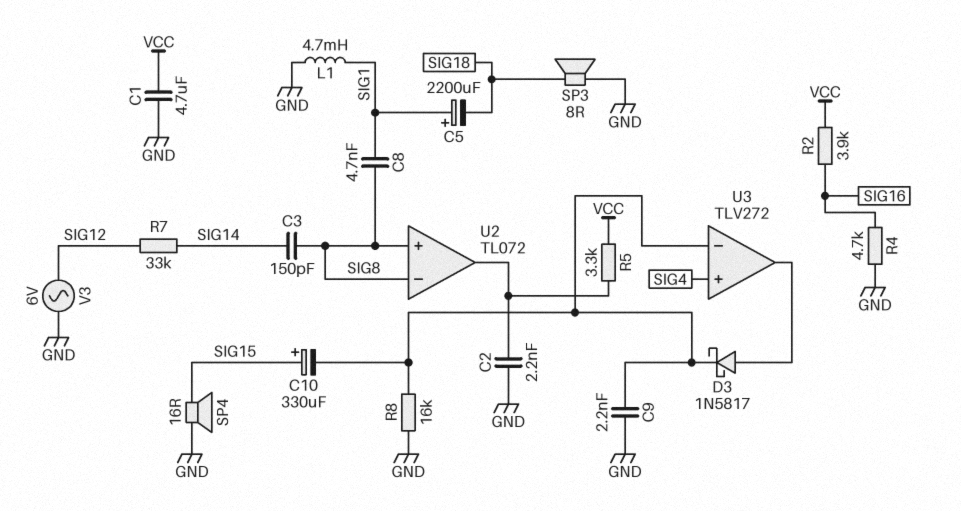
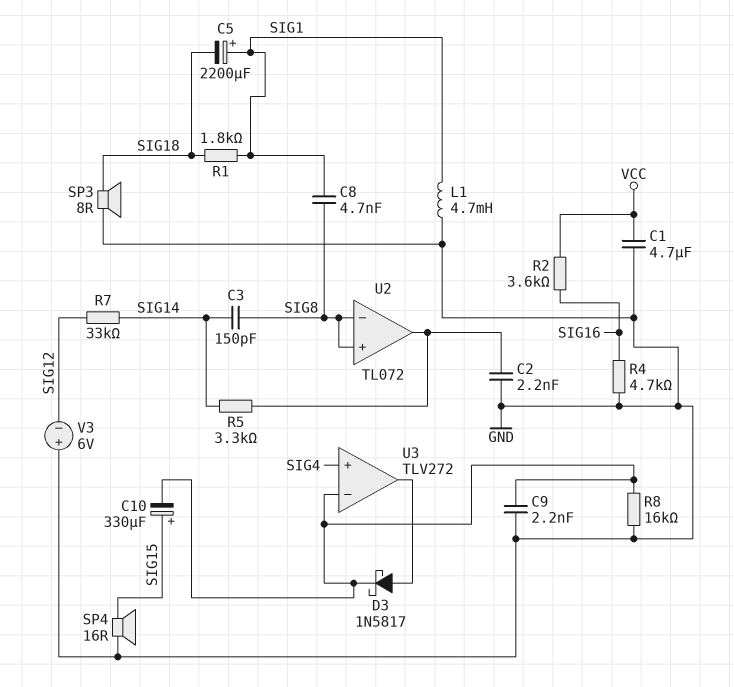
R1: none -> 1.8k (SIG1, SIG18)
R2: 3.9k (SIG16, VCC) -> 3.6k (SIG16, VCC)
R5: 3.3k (U2/out, VCC) -> 3.3k (SIG14, U2/out)
V3: AC 6V (GND, SIG12) -> 6V (plus GND, minus SIG12)

